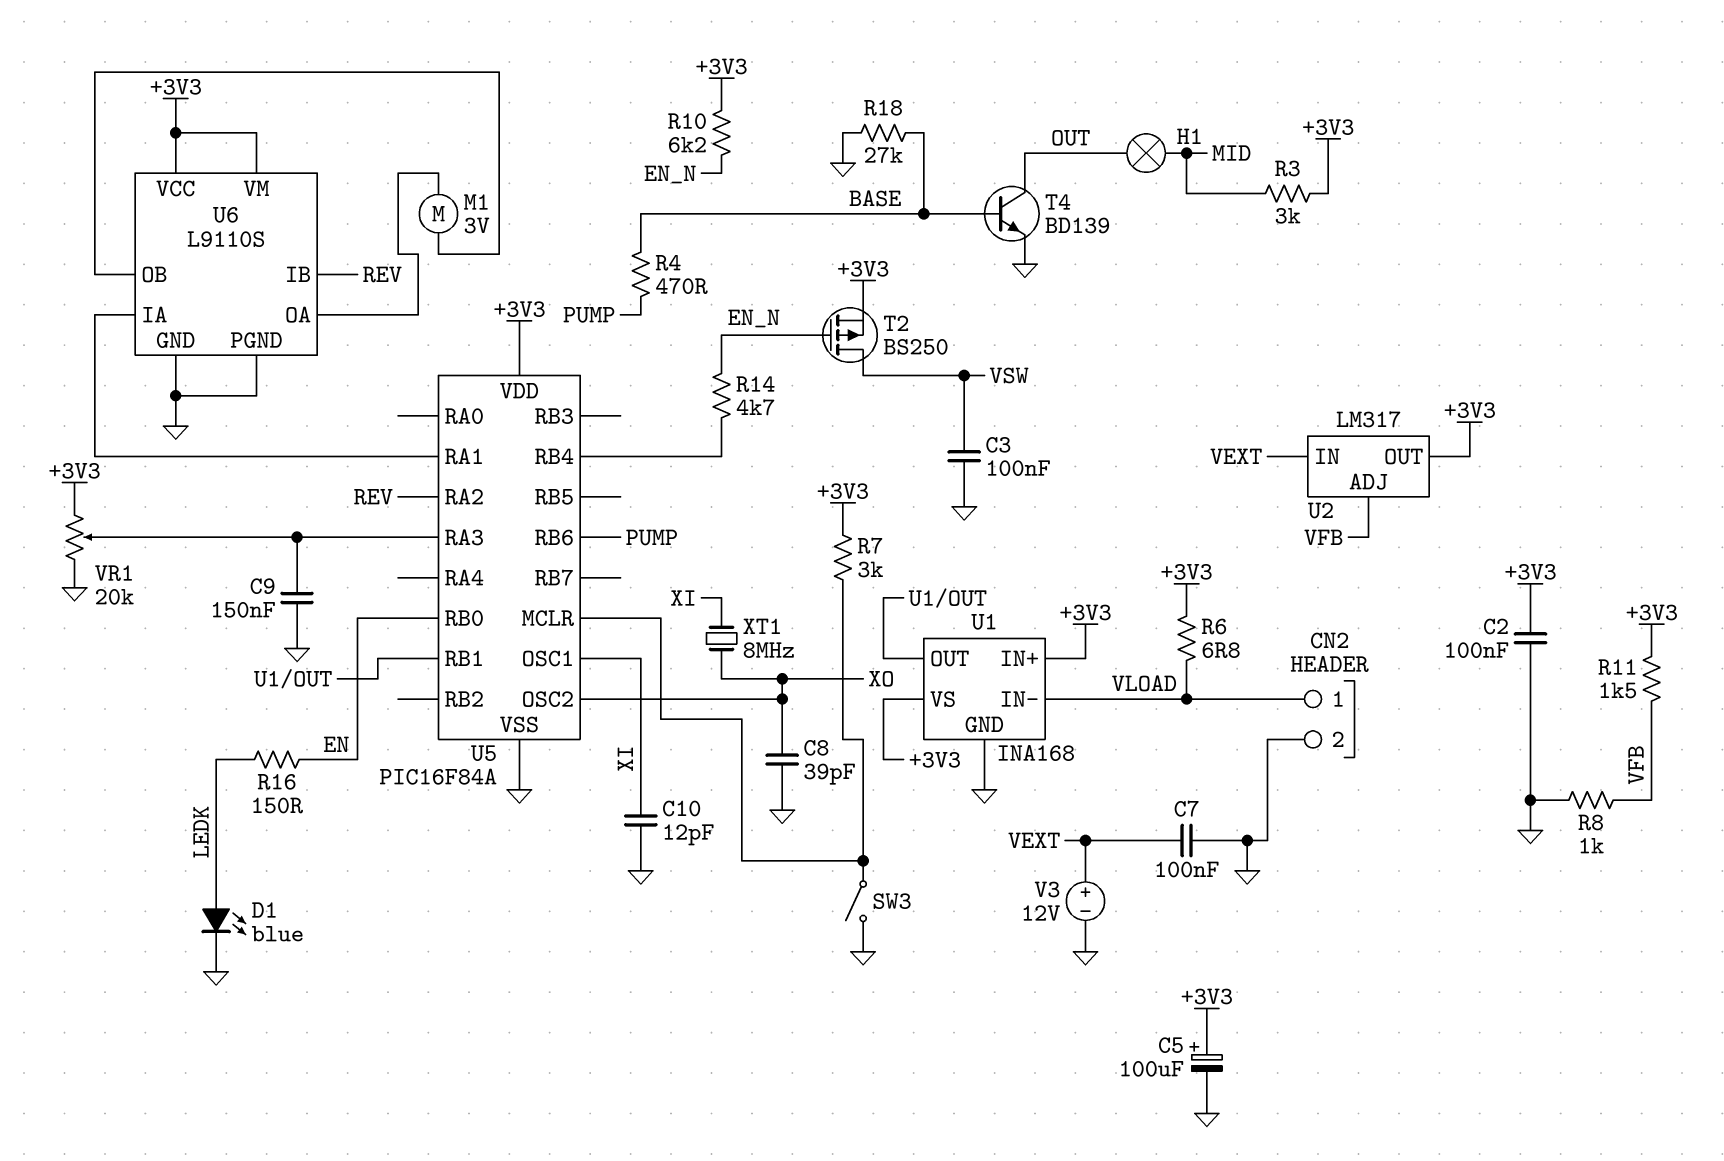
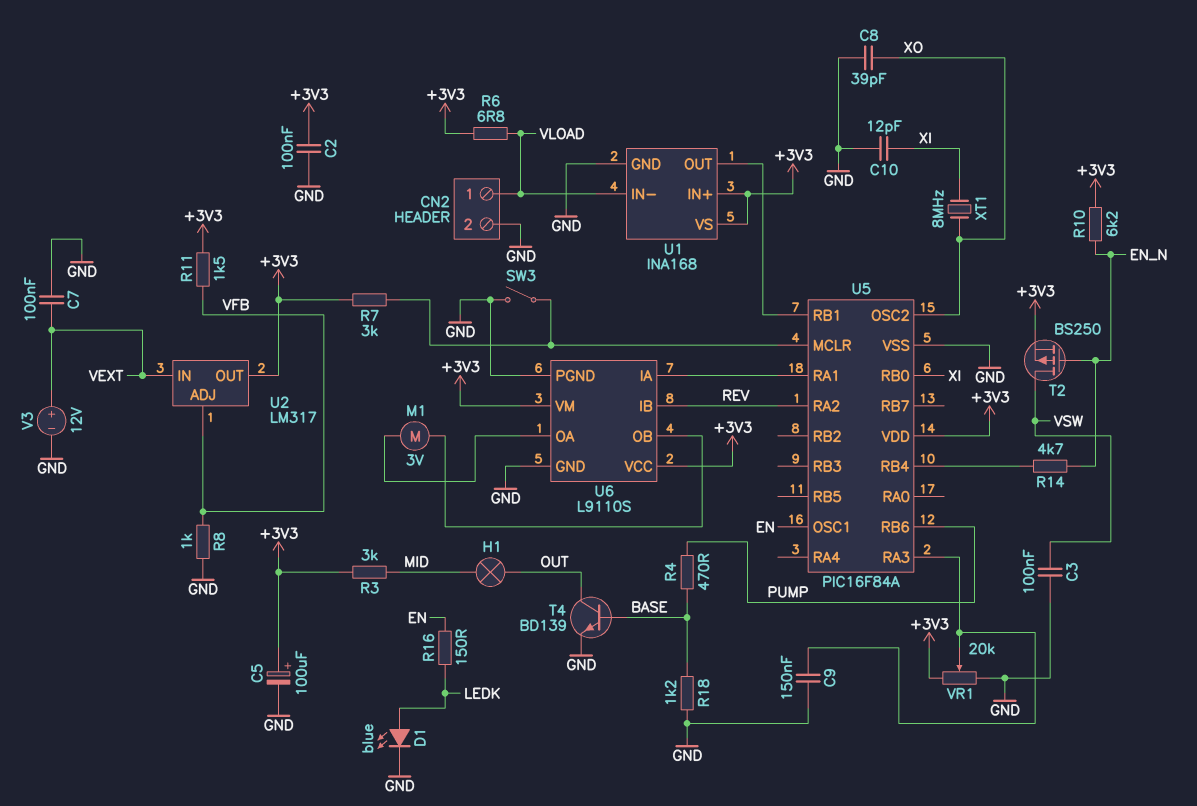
R18: 27k (BASE, GND) -> 1.2k (BASE, GND)
U5 pin OSC1: XI -> EN
U5 pin RB0: EN -> XI

